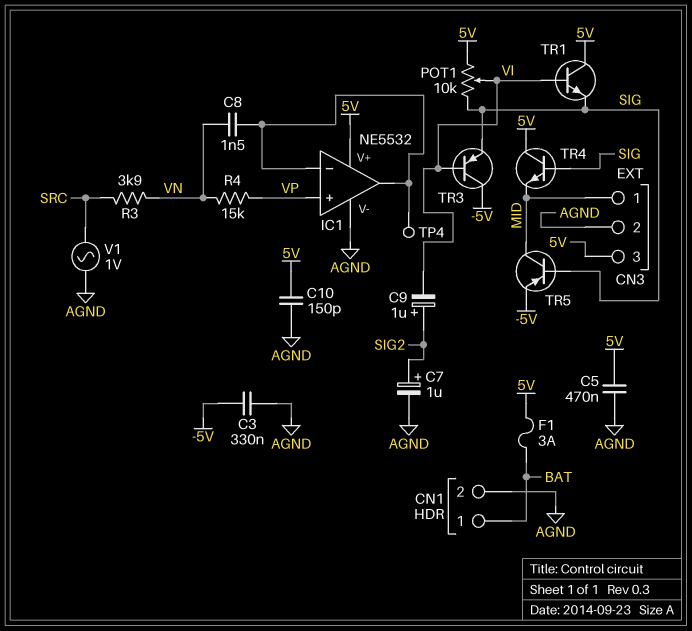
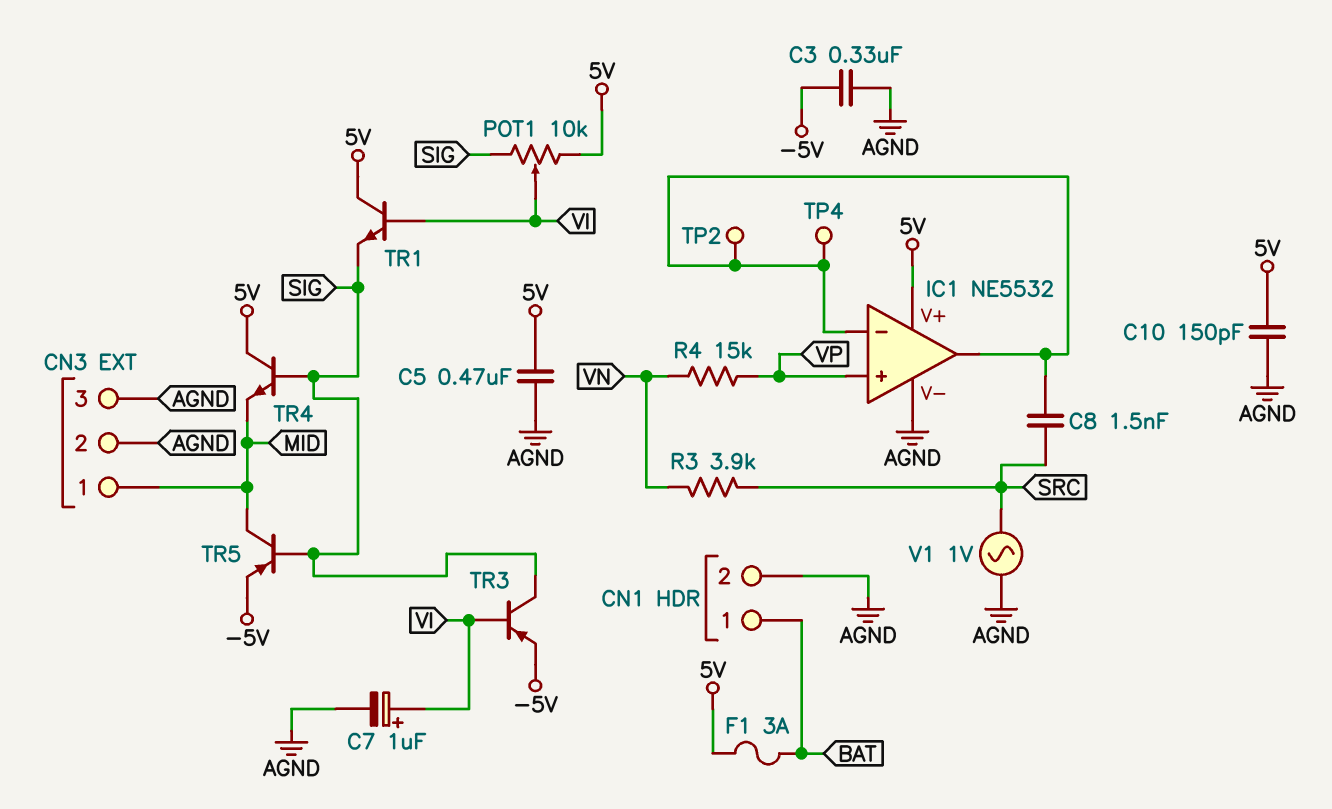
C7: 1uF (plus SIG2, minus AGND) -> 1uF (plus VI, minus AGND)
C8: 1.5nF (IC1/in-, VN) -> 1.5nF (IC1/in-, SRC)
C9: 1uF (plus SIG2, minus VI) -> none
CN3 pin 3: 5V -> AGND
TP2: none -> test point (IC1/in-)
TR3: PNP (B VI, C -5V, E SIG) -> PNP (B VI, C SIG, E -5V)

